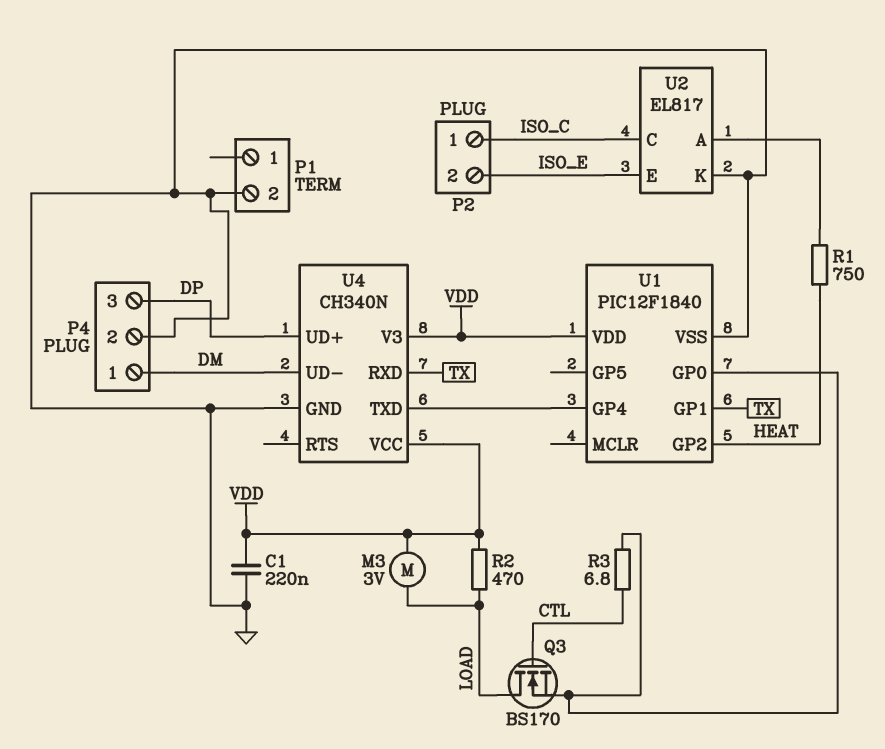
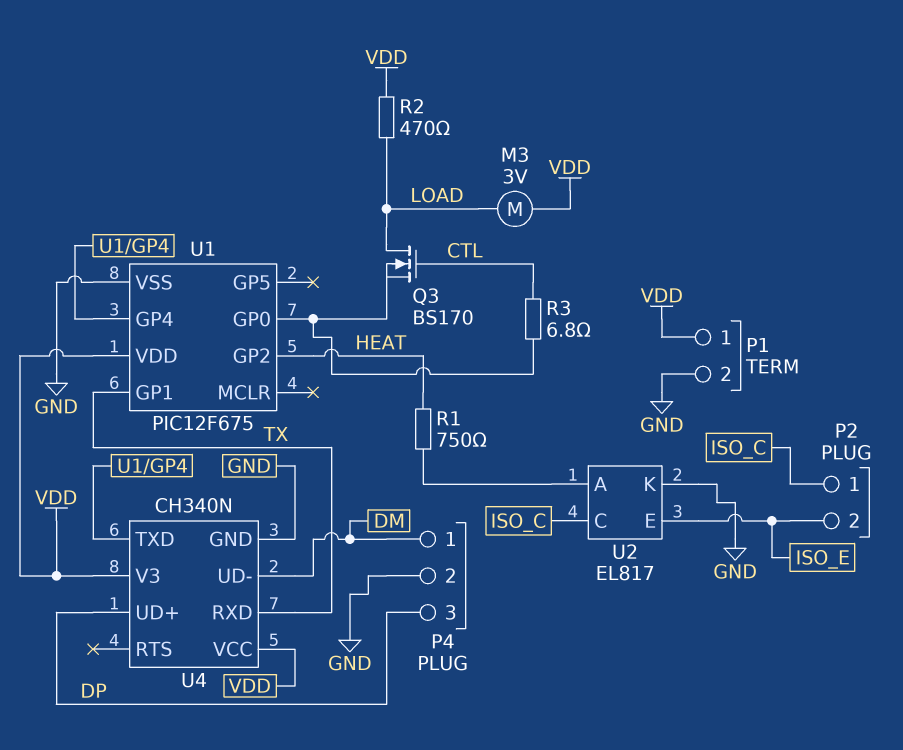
C1: 220nF (GND, VDD) -> none
P1 pin 1: none -> VDD
U1: PIC12F1840 -> PIC12F675

